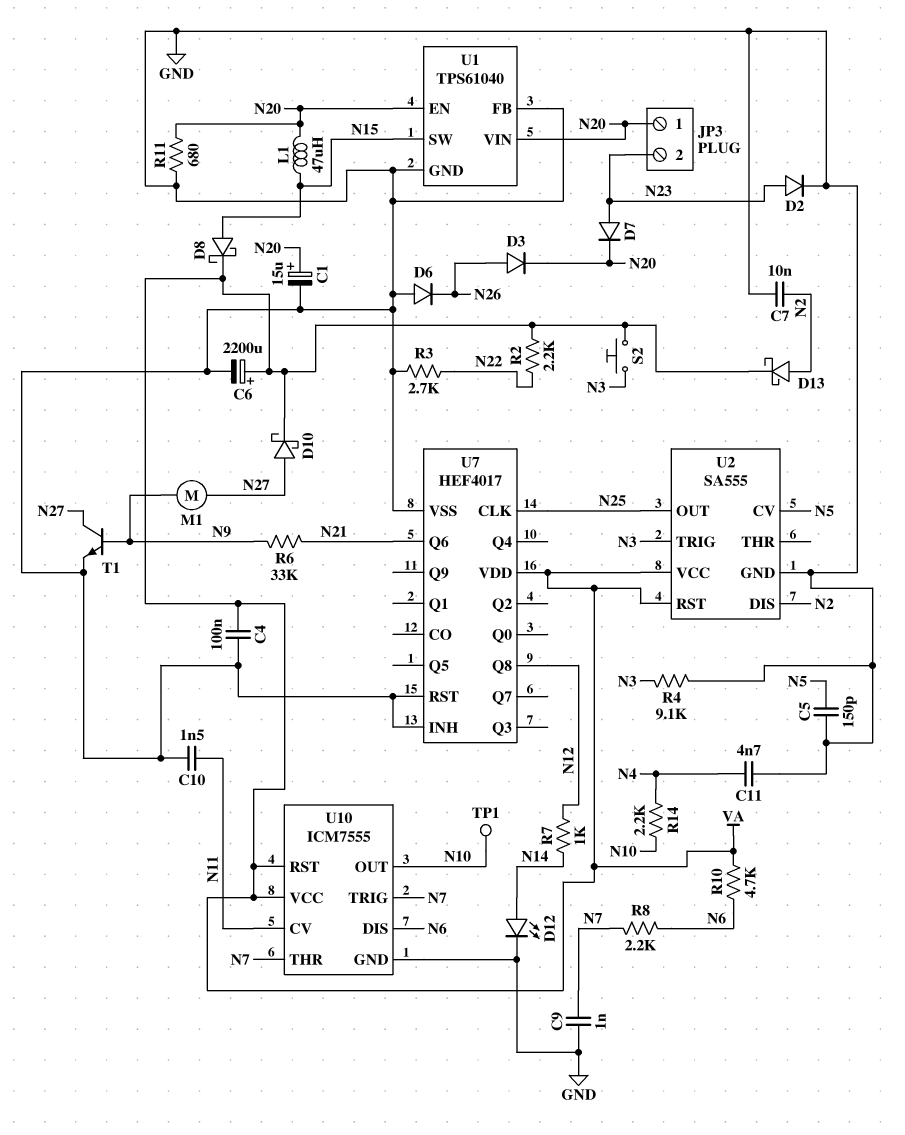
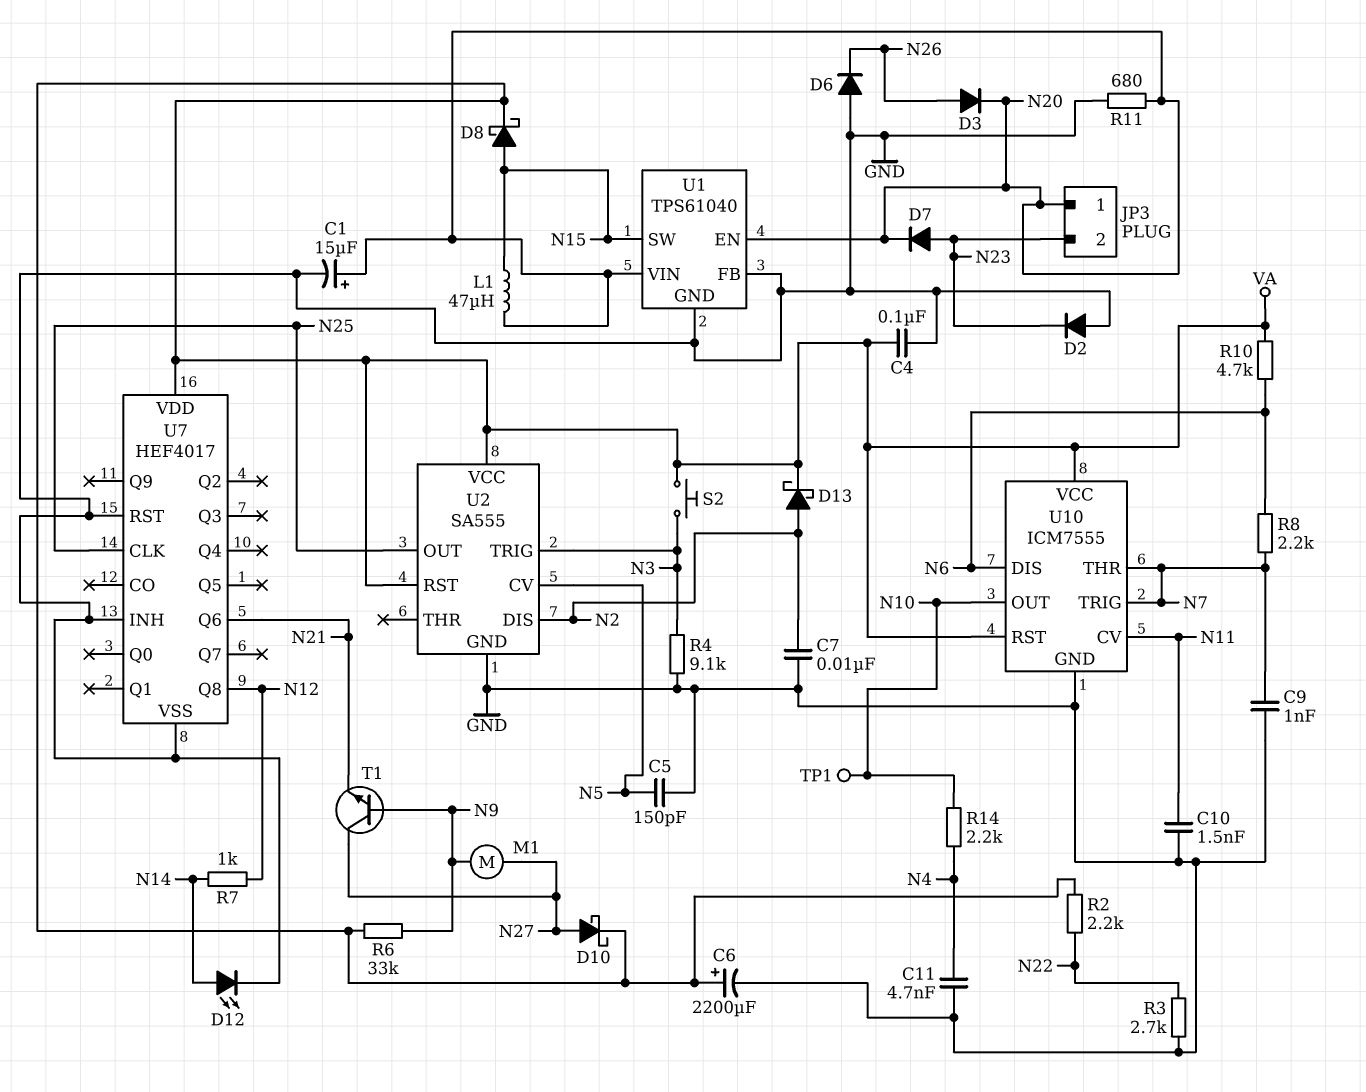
D2: diode (A N23, K GND) -> diode (A GND, K N23)
R6: 33k (N9, N21) -> 33k (N9, VA)
T1: NPN (B N9, C N27, E GND) -> NPN (B N9, C N27, E N21)

